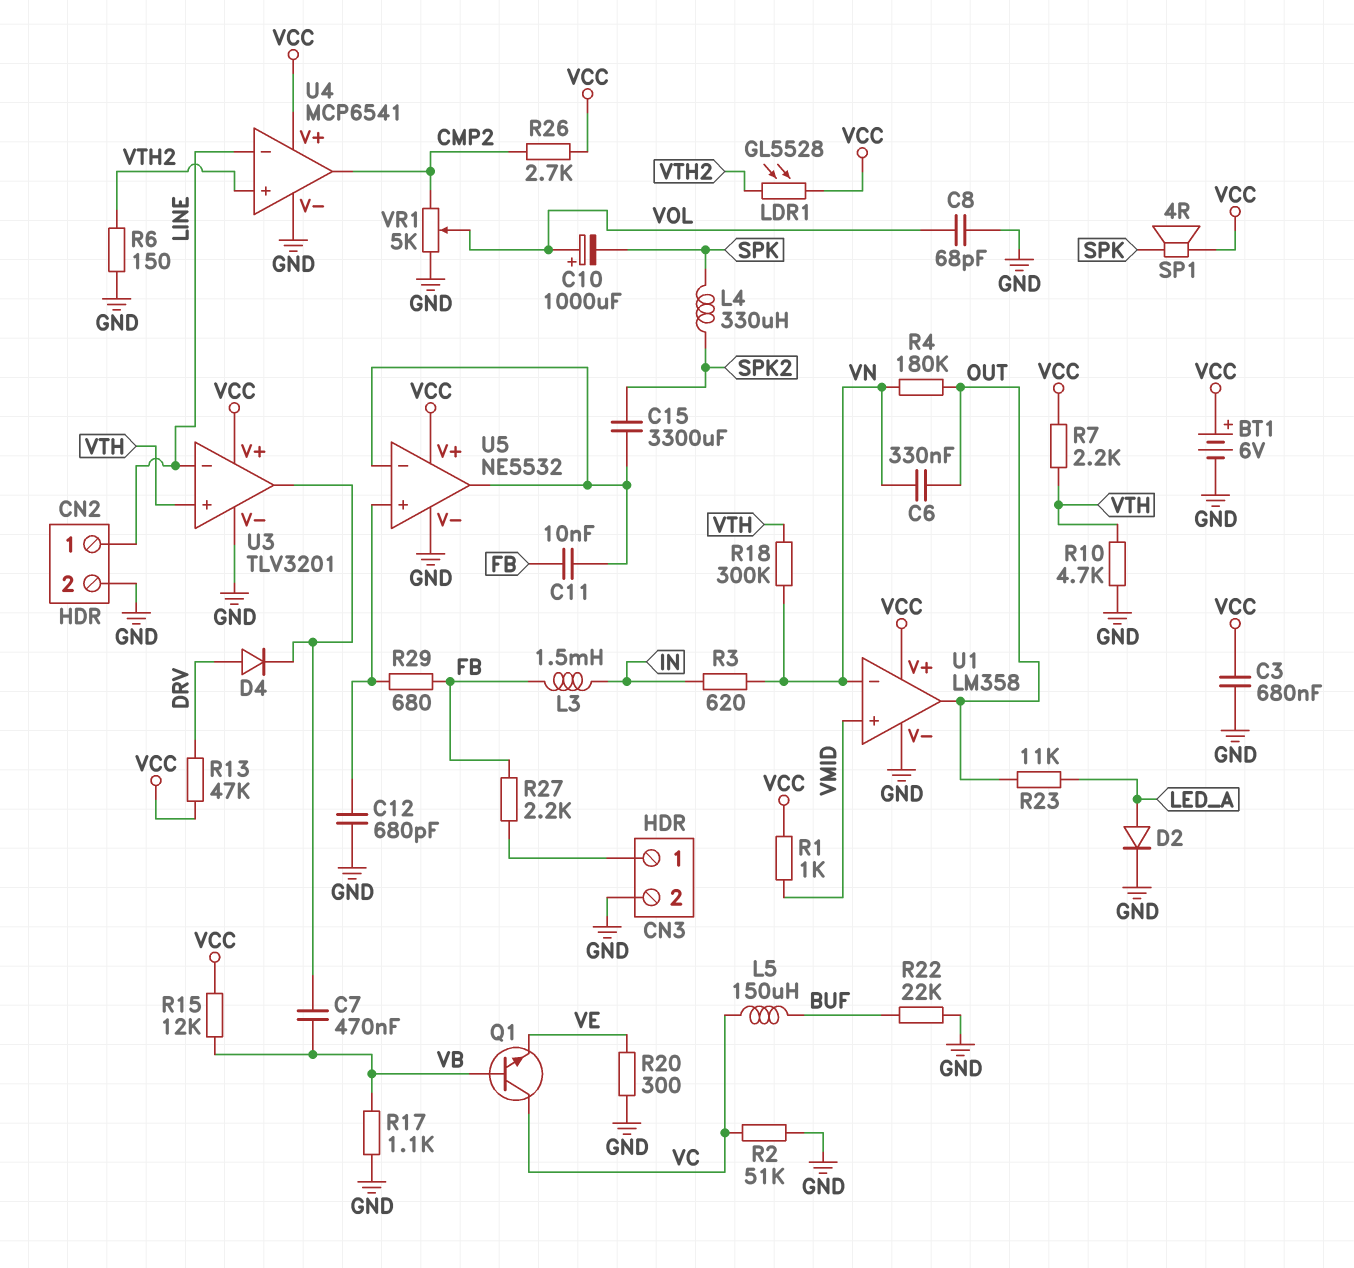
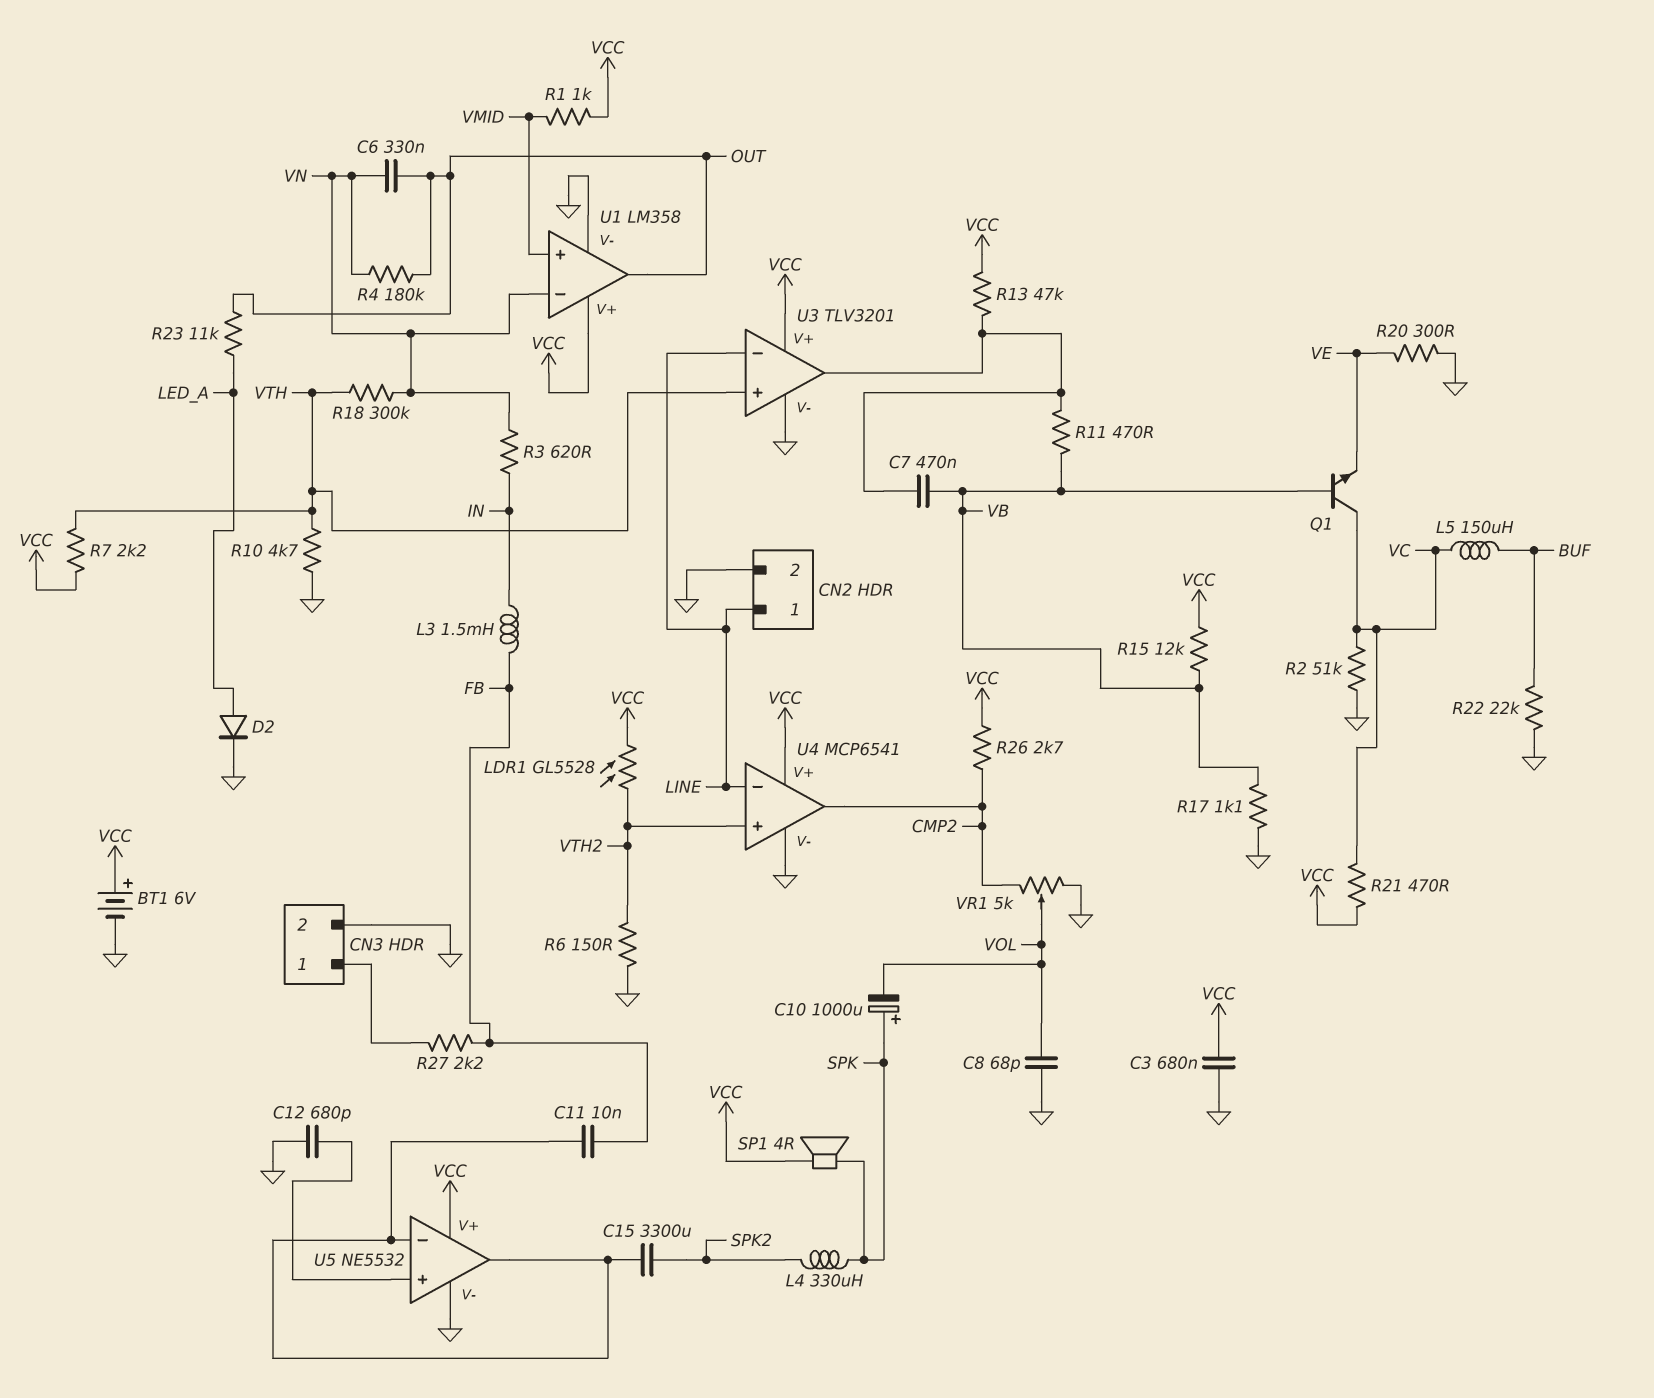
C10: 1000uF (plus VOL, minus SPK) -> 1000uF (plus SPK, minus VOL)
D4: diode (A DRV, K U3/out) -> none
R11: none -> 470 (U3/out, VB)
R13: 47k (DRV, VCC) -> 47k (U3/out, VCC)
R21: none -> 470 (VC, VCC)
R29: 680 (FB, U5/in+) -> none

